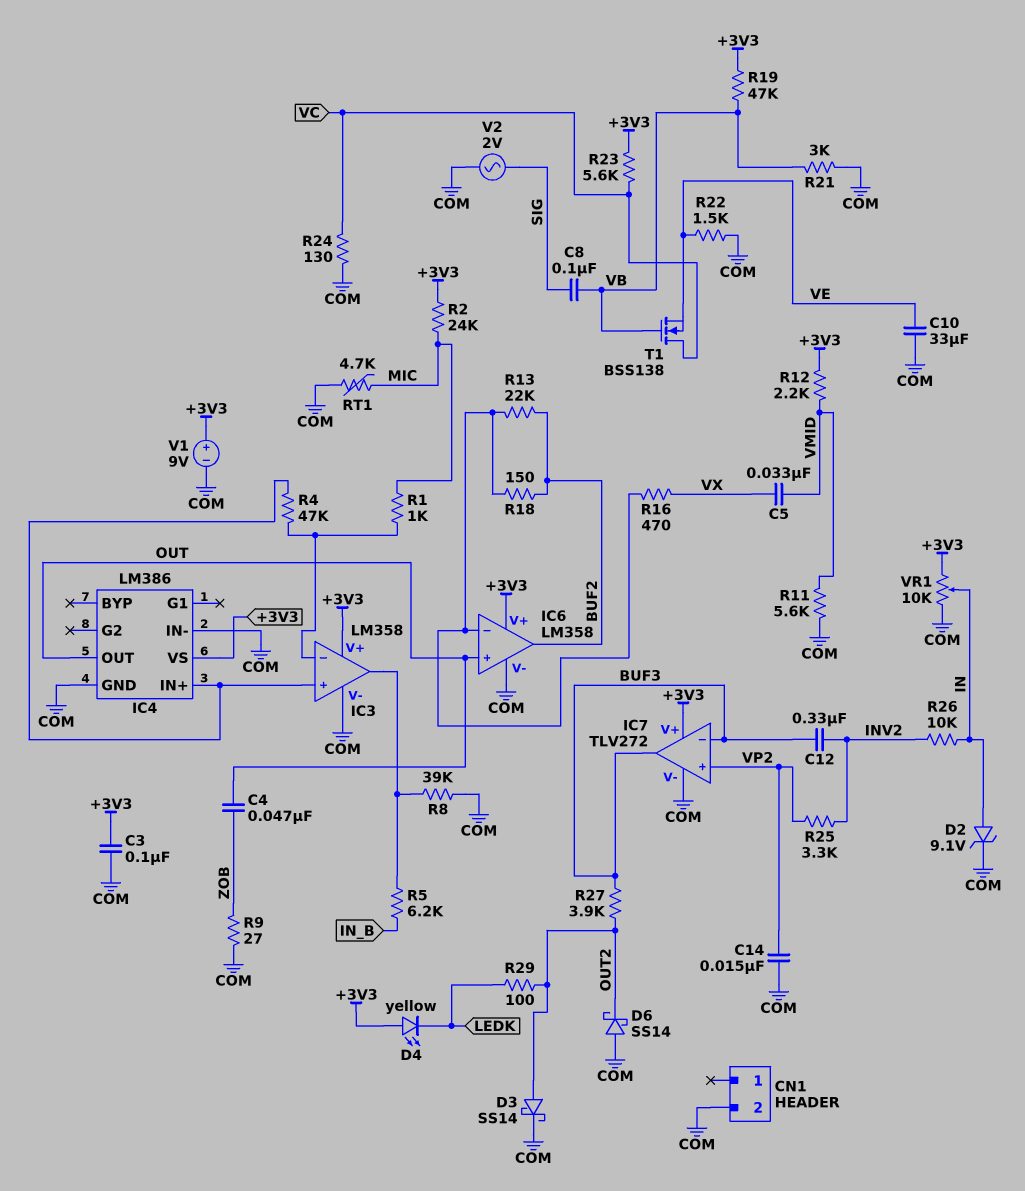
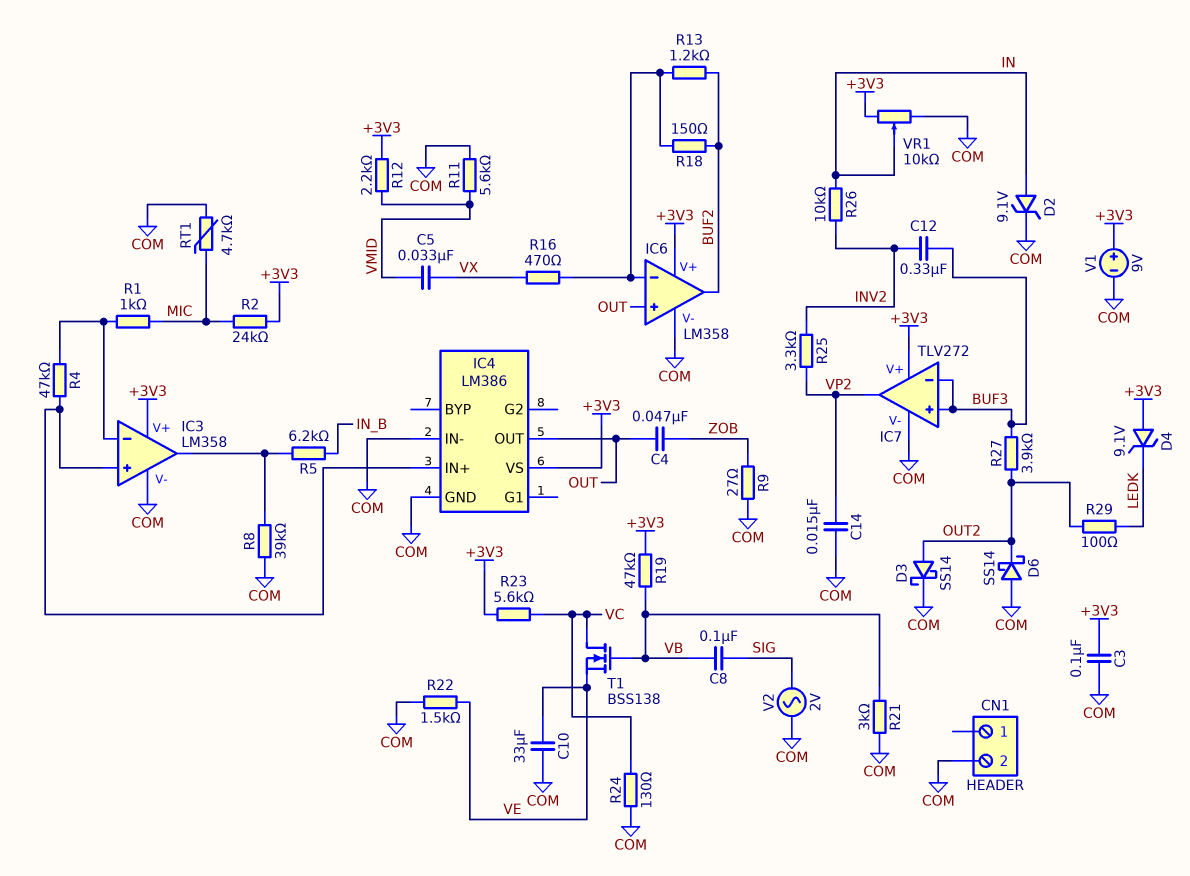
D4: LED yellow (A +3V3, K LEDK) -> zener 9.1V (A +3V3, K LEDK)
IC7 pin in+: VP2 -> BUF3
IC7 pin out: BUF3 -> VP2
R13: 22k (BUF2, IC6/in-) -> 1.2k (BUF2, IC6/in-)

